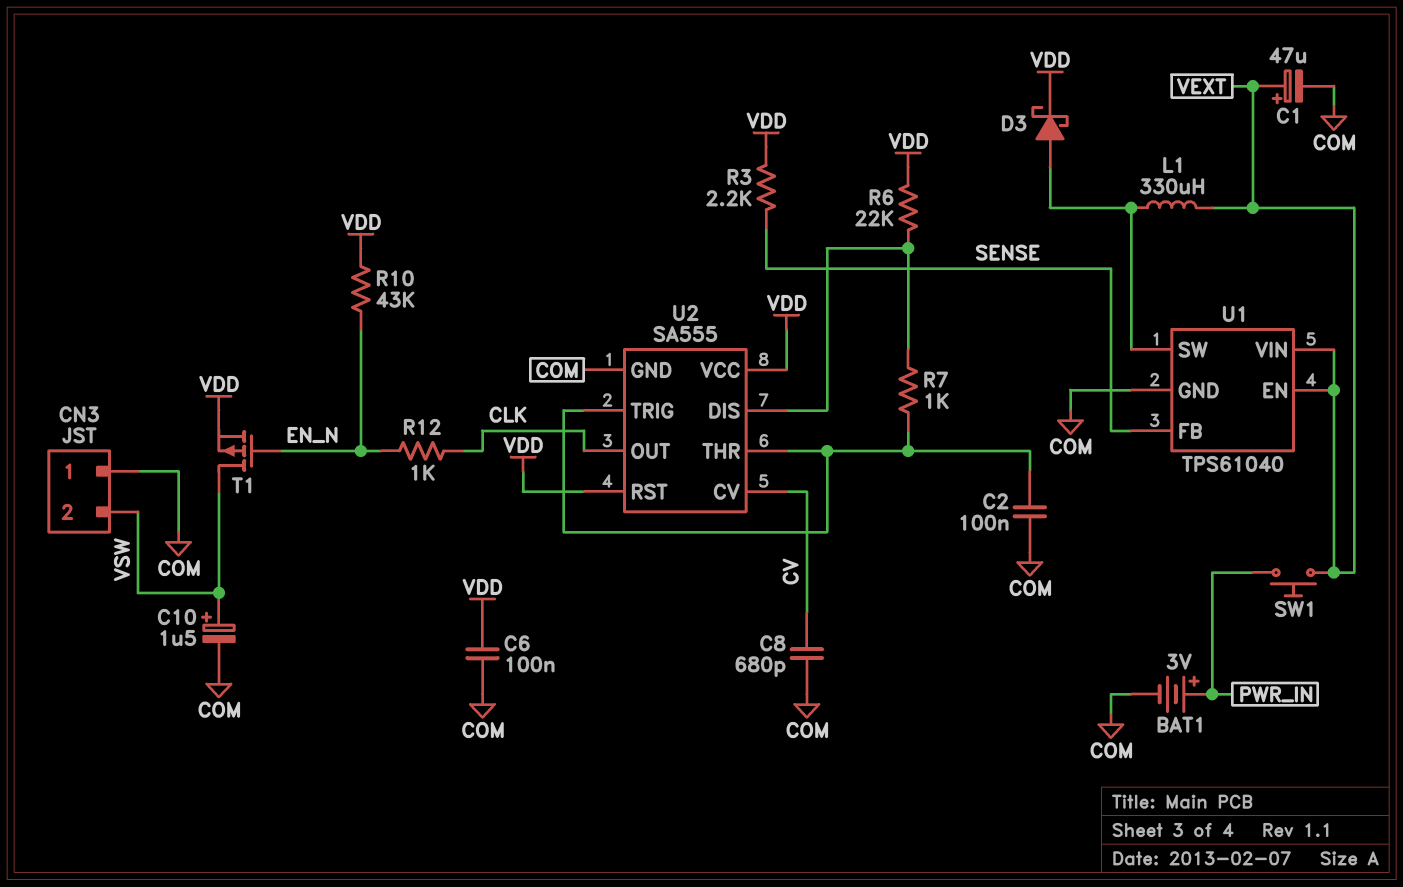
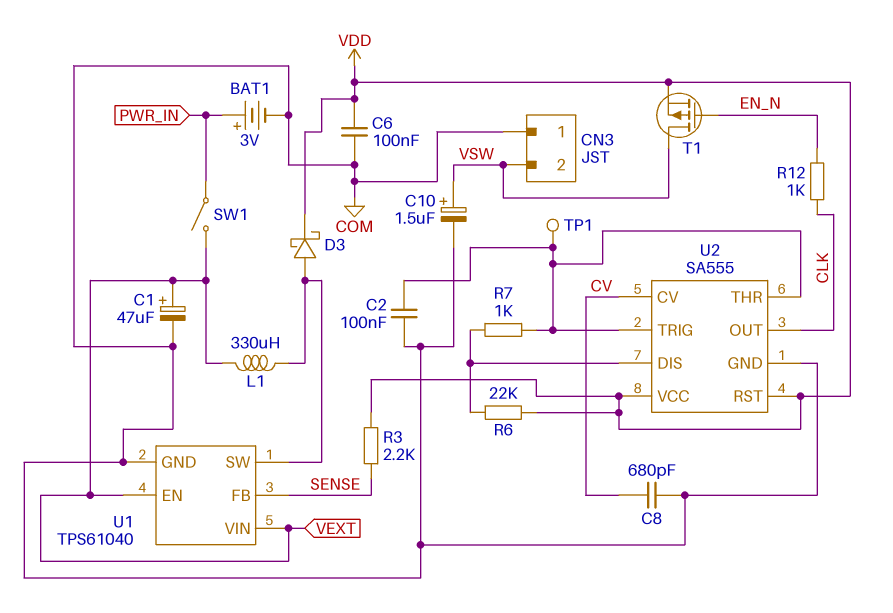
R10: 43k (EN_N, VDD) -> none
SW1: button (PWR_IN, VEXT) -> switch (PWR_IN, VEXT)
TP1: none -> test point (U2/THR)

